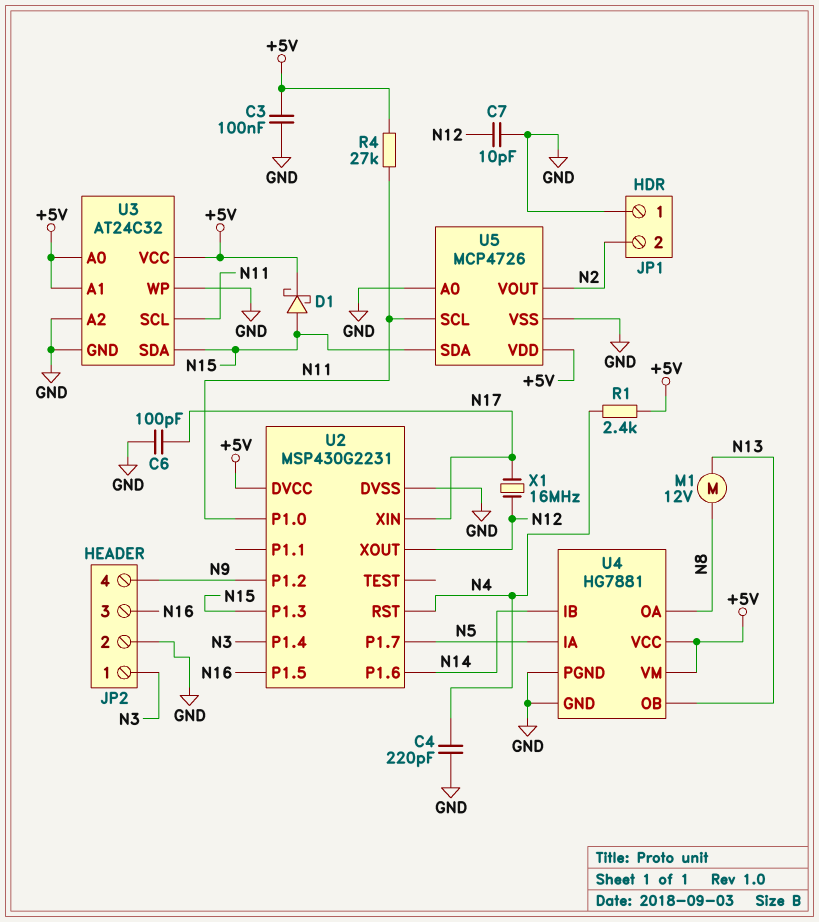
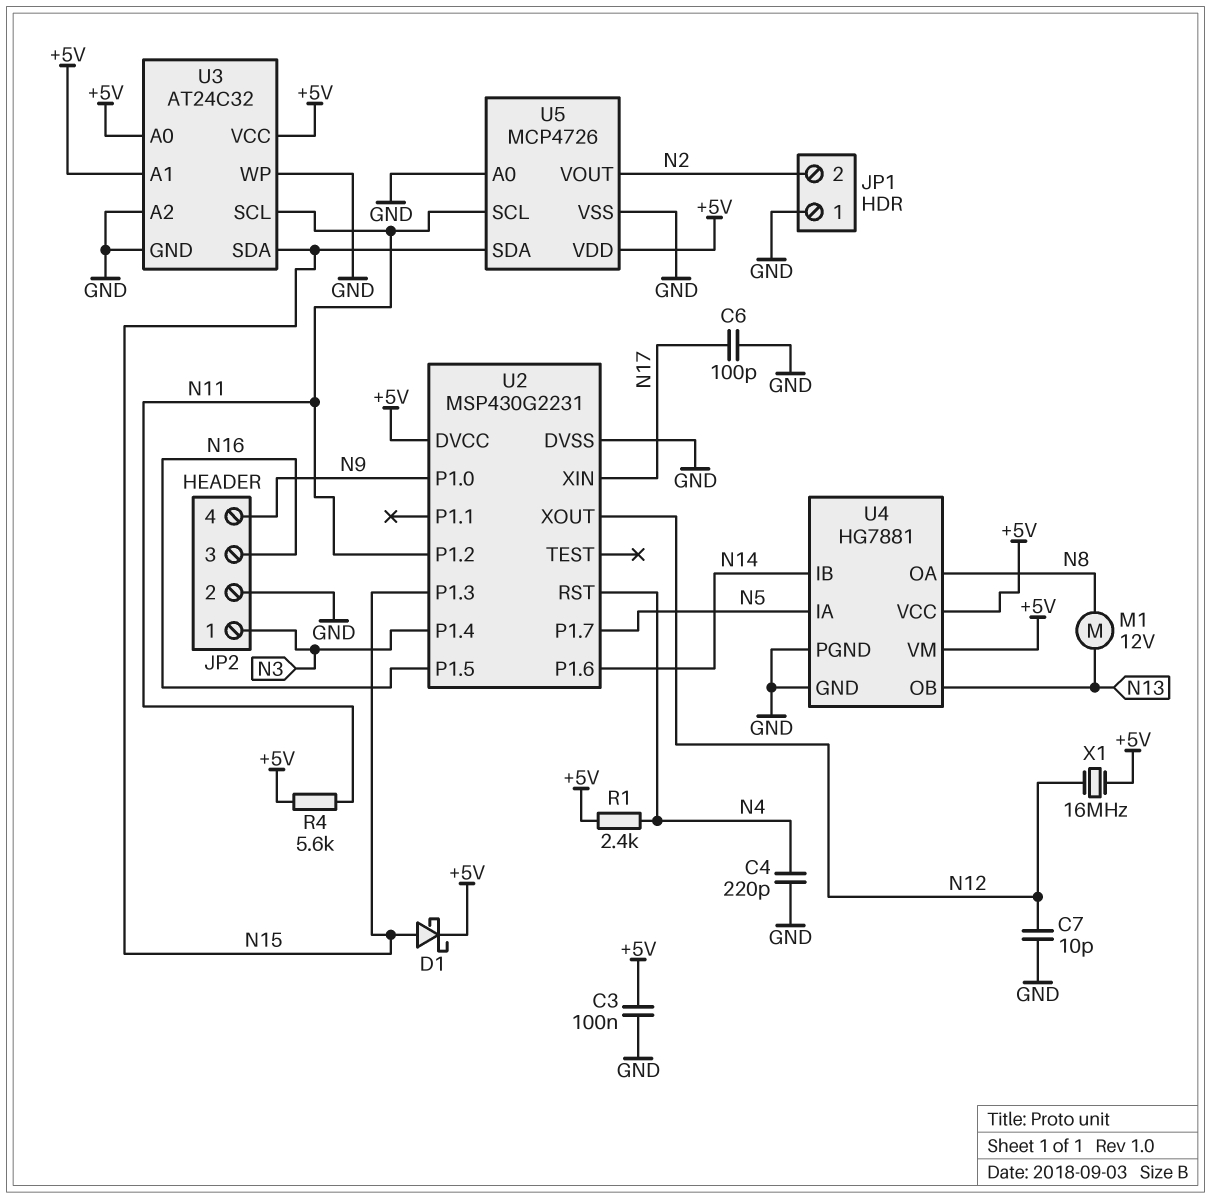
R4: 27k (+5V, N11) -> 5.6k (+5V, N11)
U2 pin P1.0: N11 -> N9
U2 pin P1.2: N9 -> N11
X1: 16MHz (N12, N17) -> 16MHz (+5V, N12)

